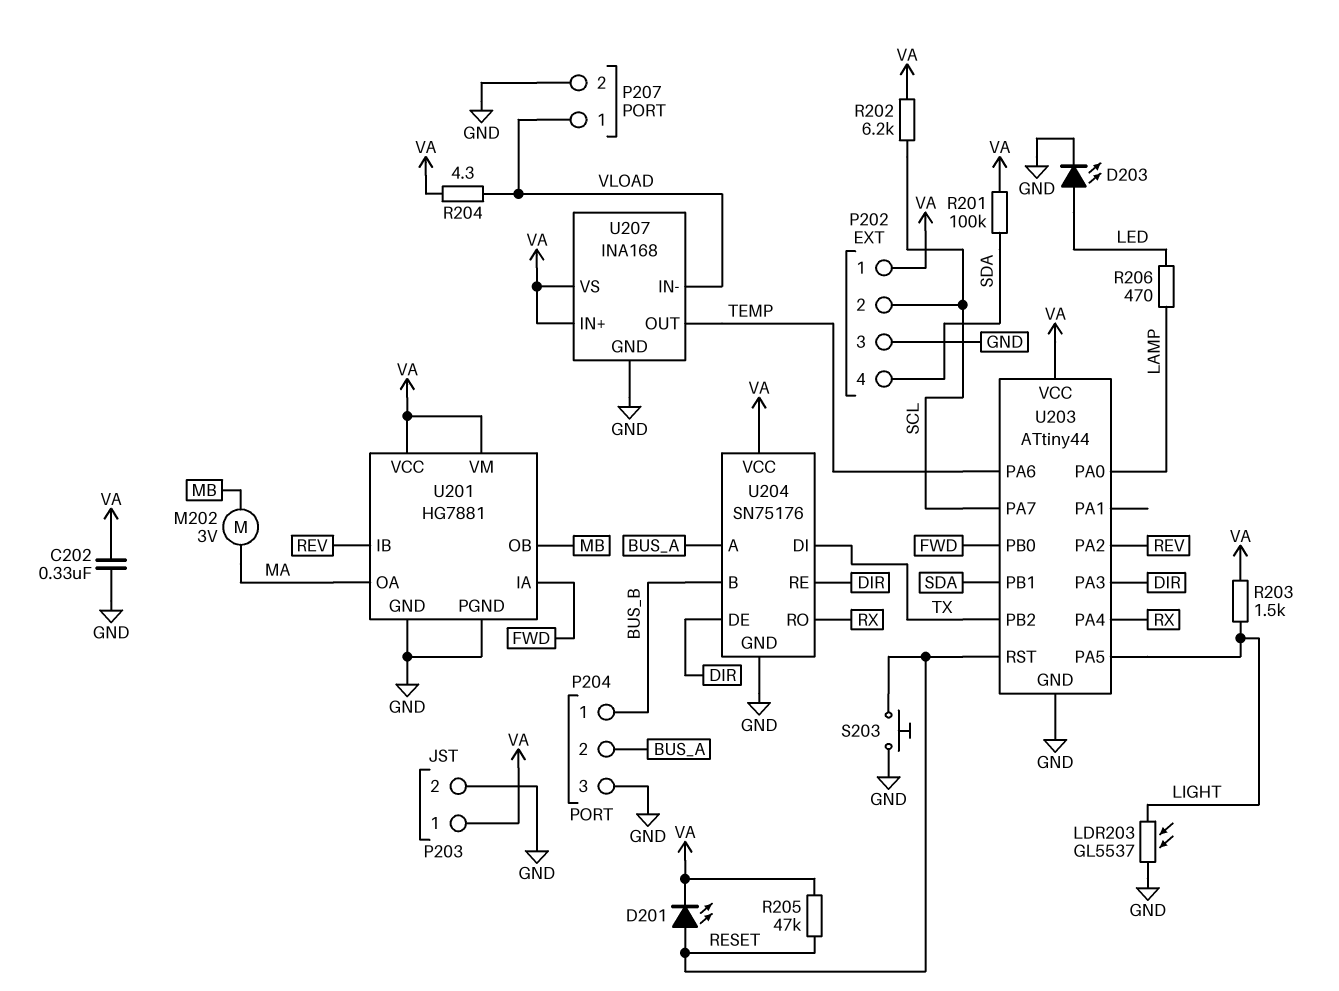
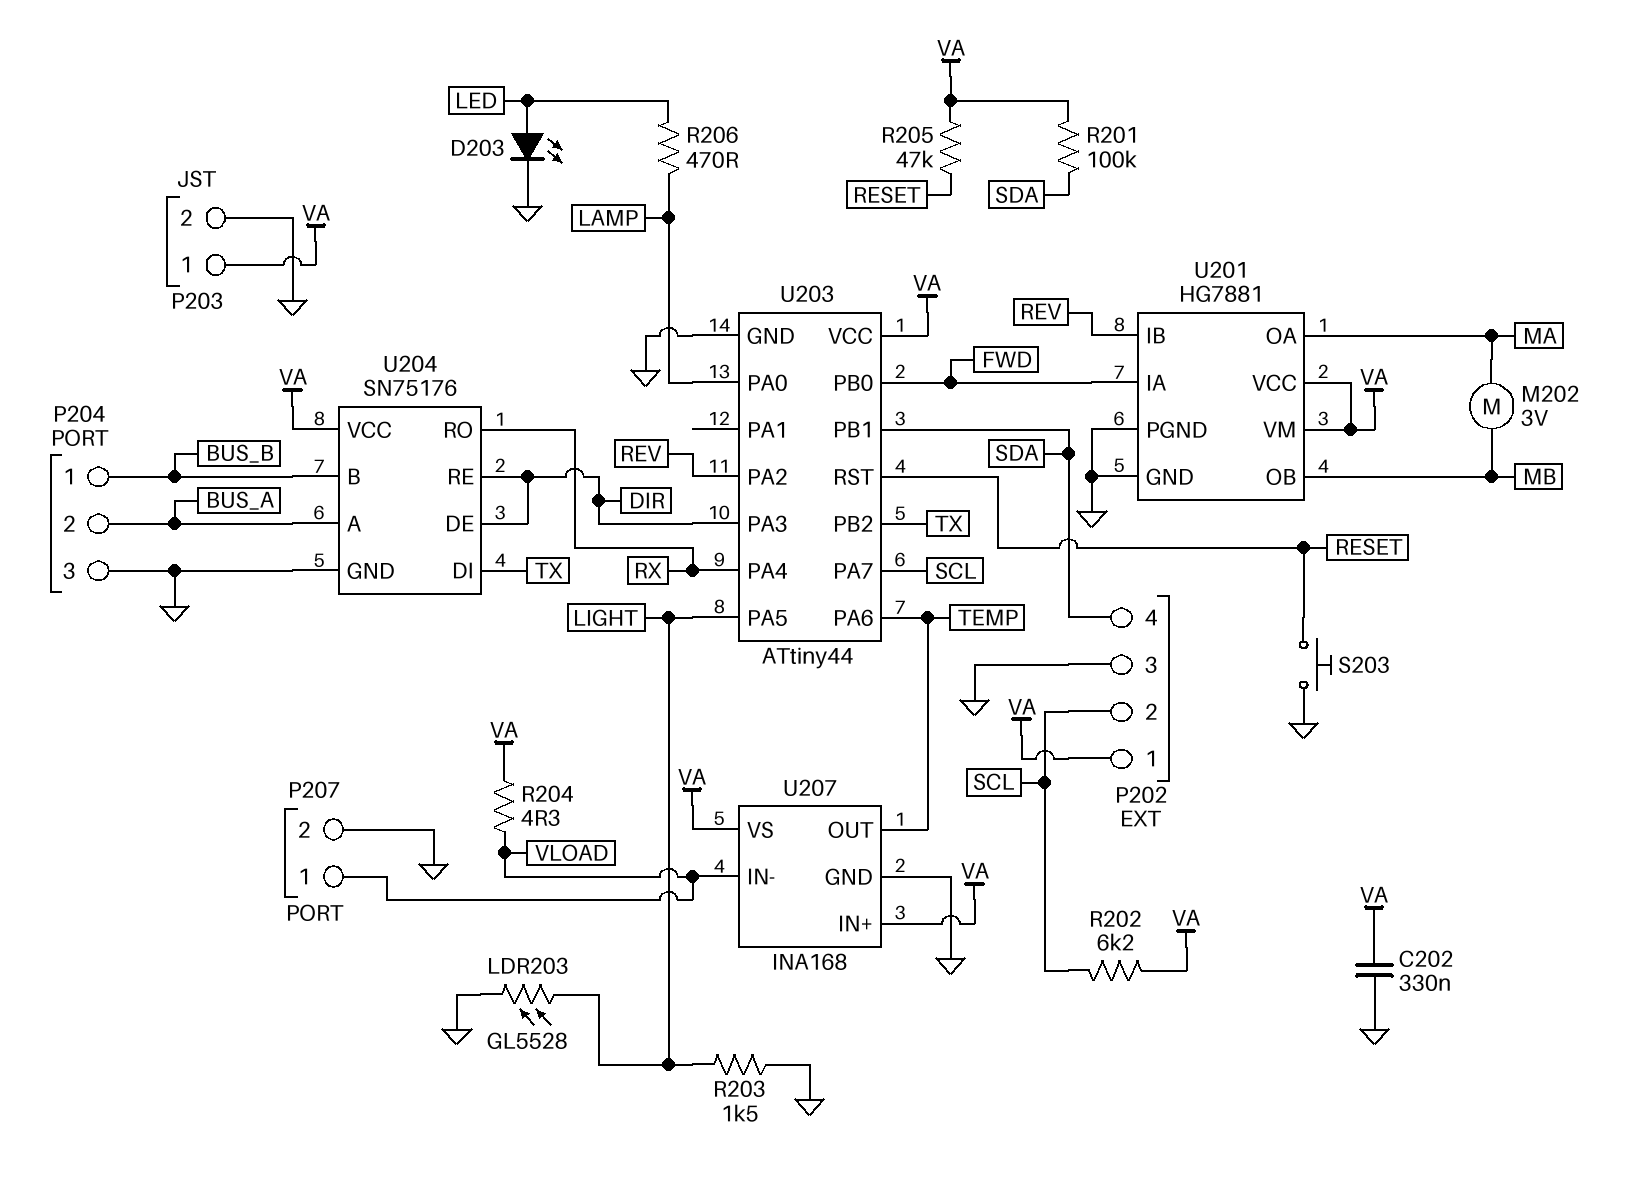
D201: LED (A RESET, K VA) -> none
LDR203: GL5537 (GND, LIGHT) -> GL5528 (GND, LIGHT)
R203: 1.5k (LIGHT, VA) -> 1.5k (GND, LIGHT)

